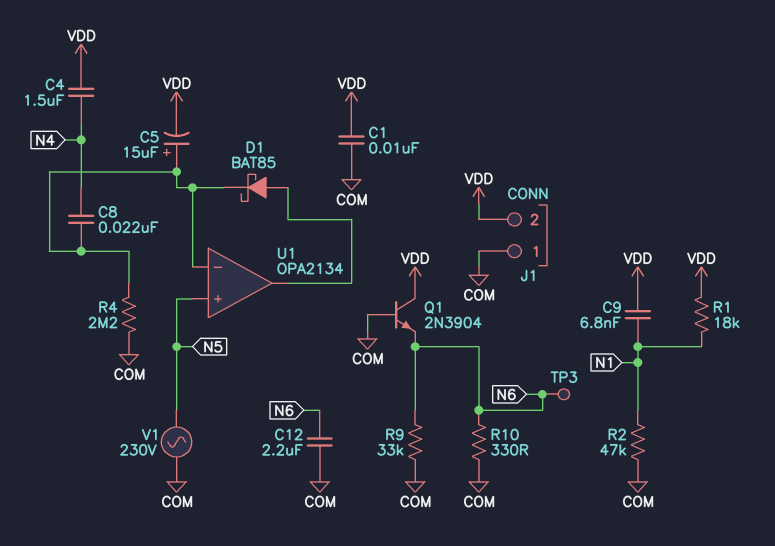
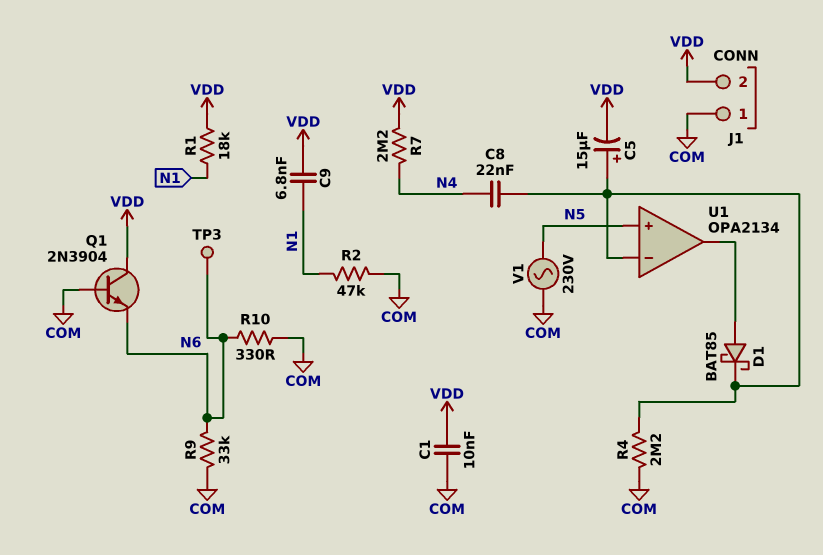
C4: 1.5uF (N4, VDD) -> none
C12: 2.2uF (COM, N6) -> none
R7: none -> 2.2M (N4, VDD)

